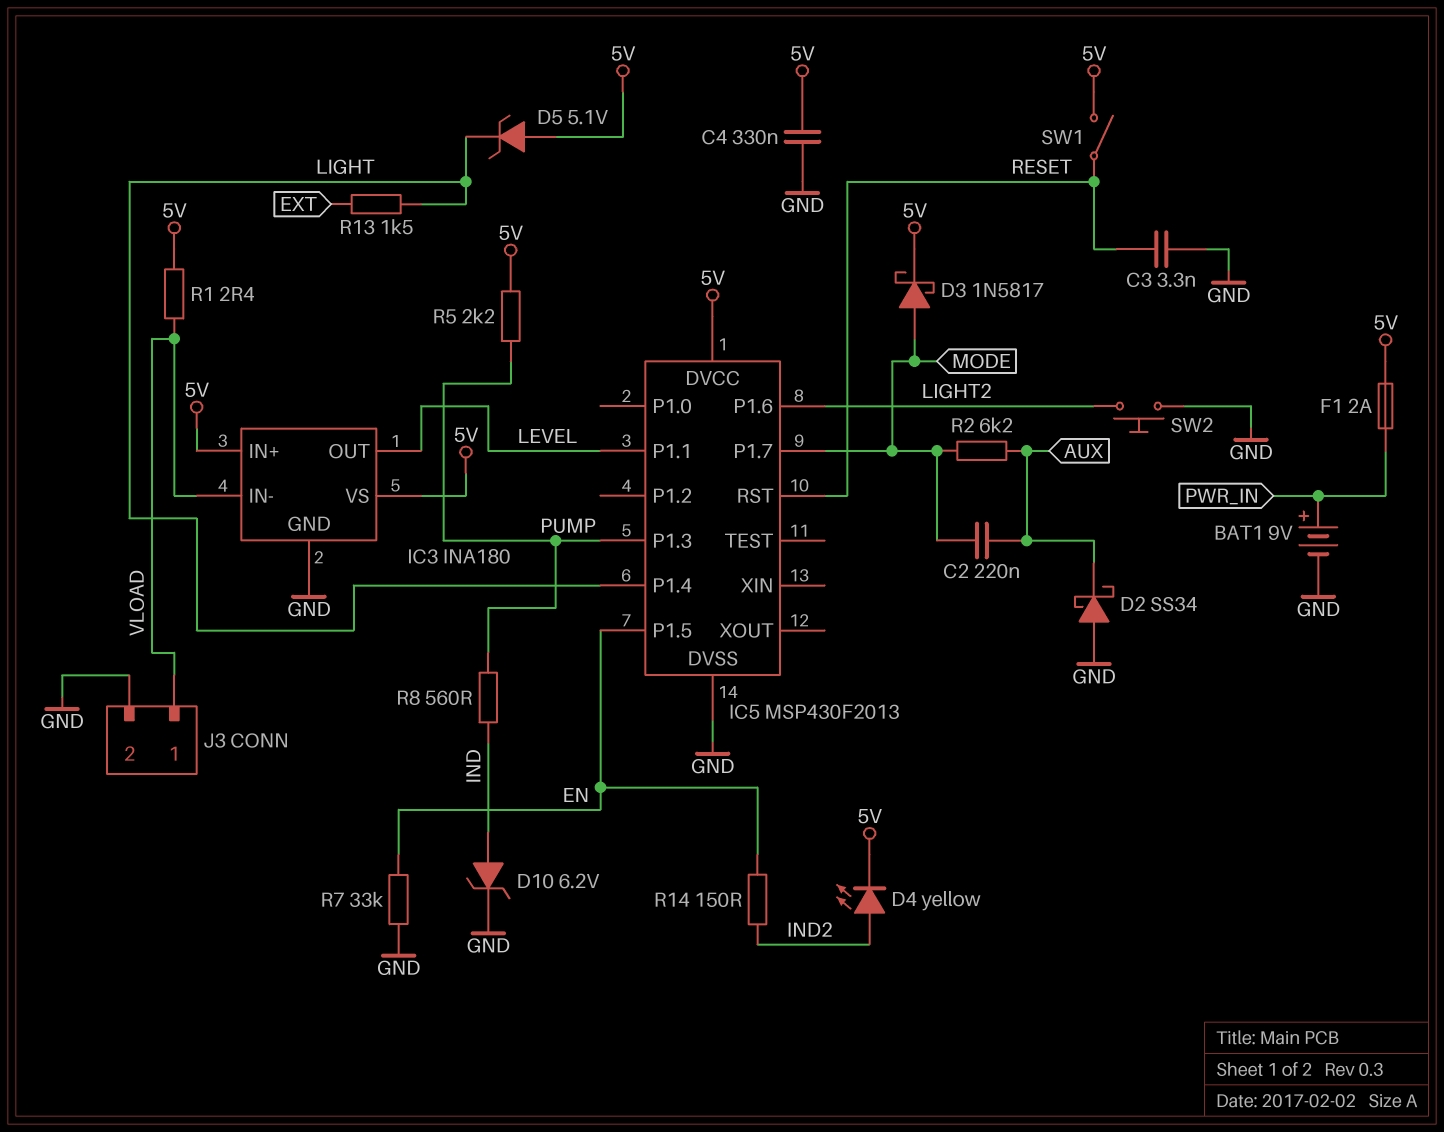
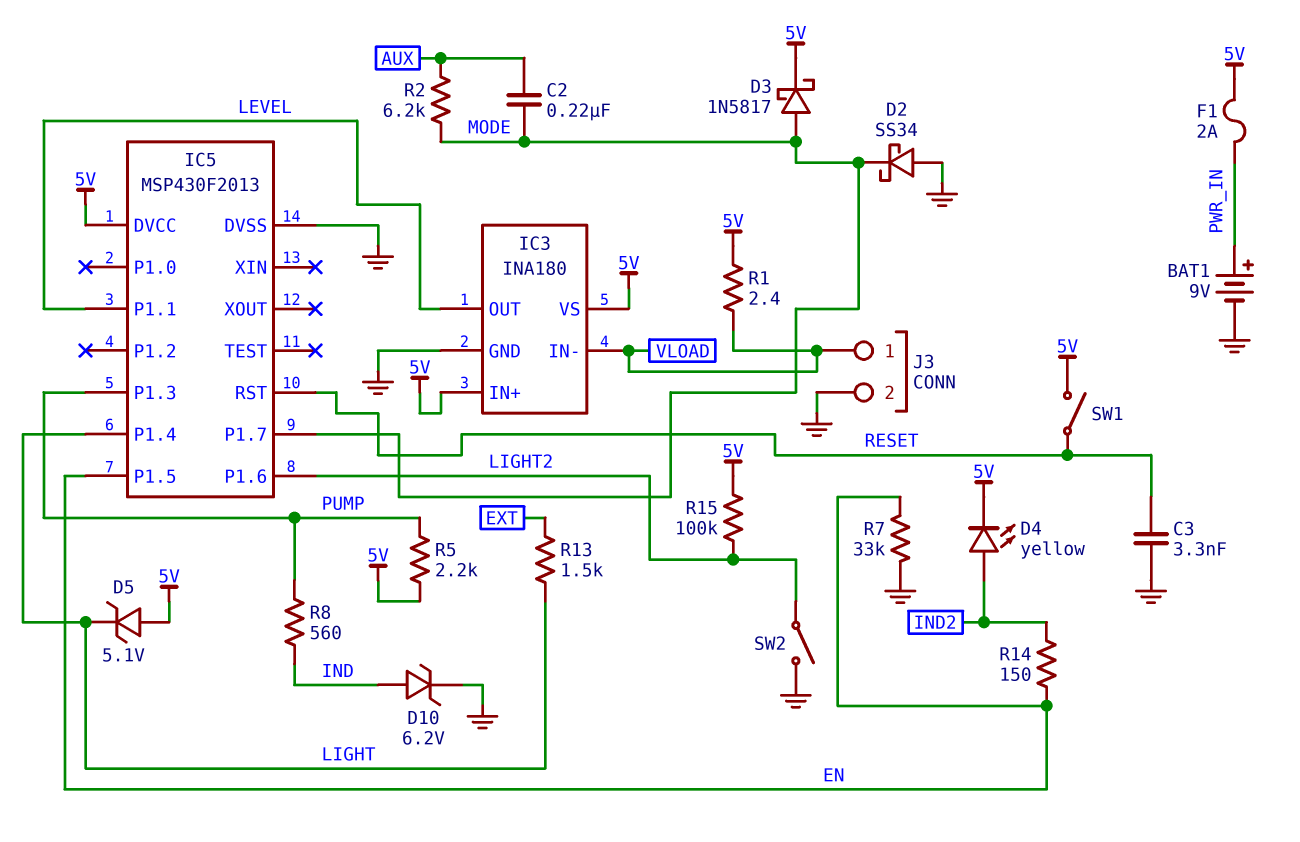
C4: 330nF (5V, GND) -> none
D2: schottky SS34 (A GND, K AUX) -> schottky SS34 (A GND, K MODE)
R15: none -> 100k (5V, LIGHT2)
SW2: button (GND, LIGHT2) -> switch (GND, LIGHT2)

